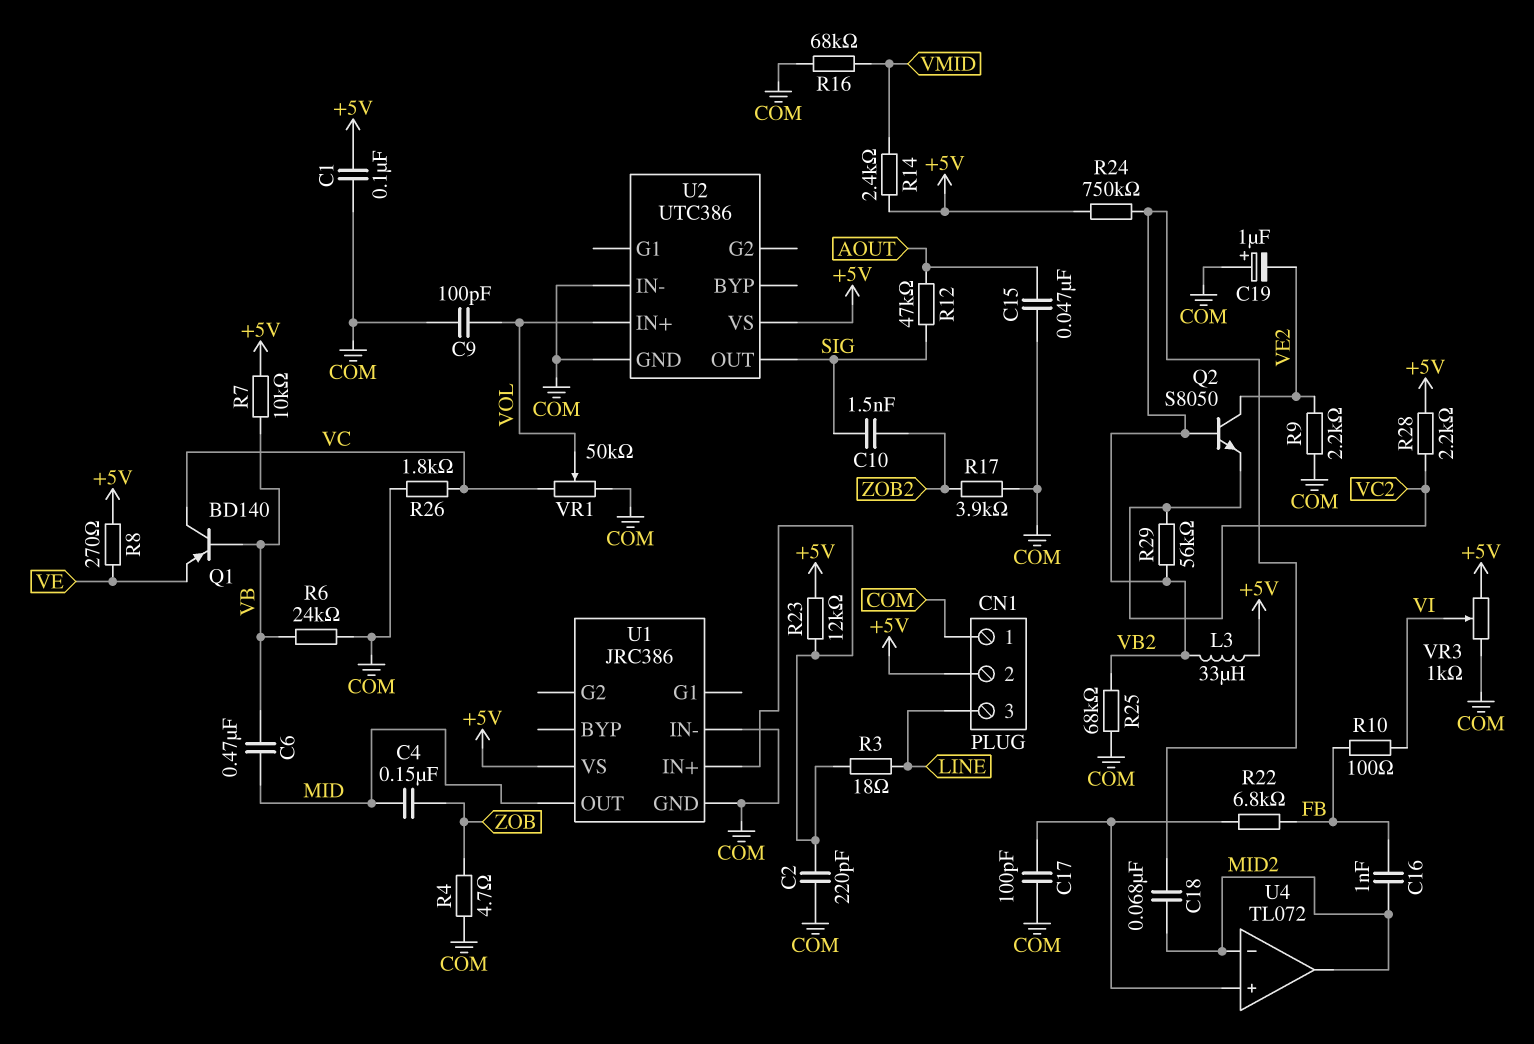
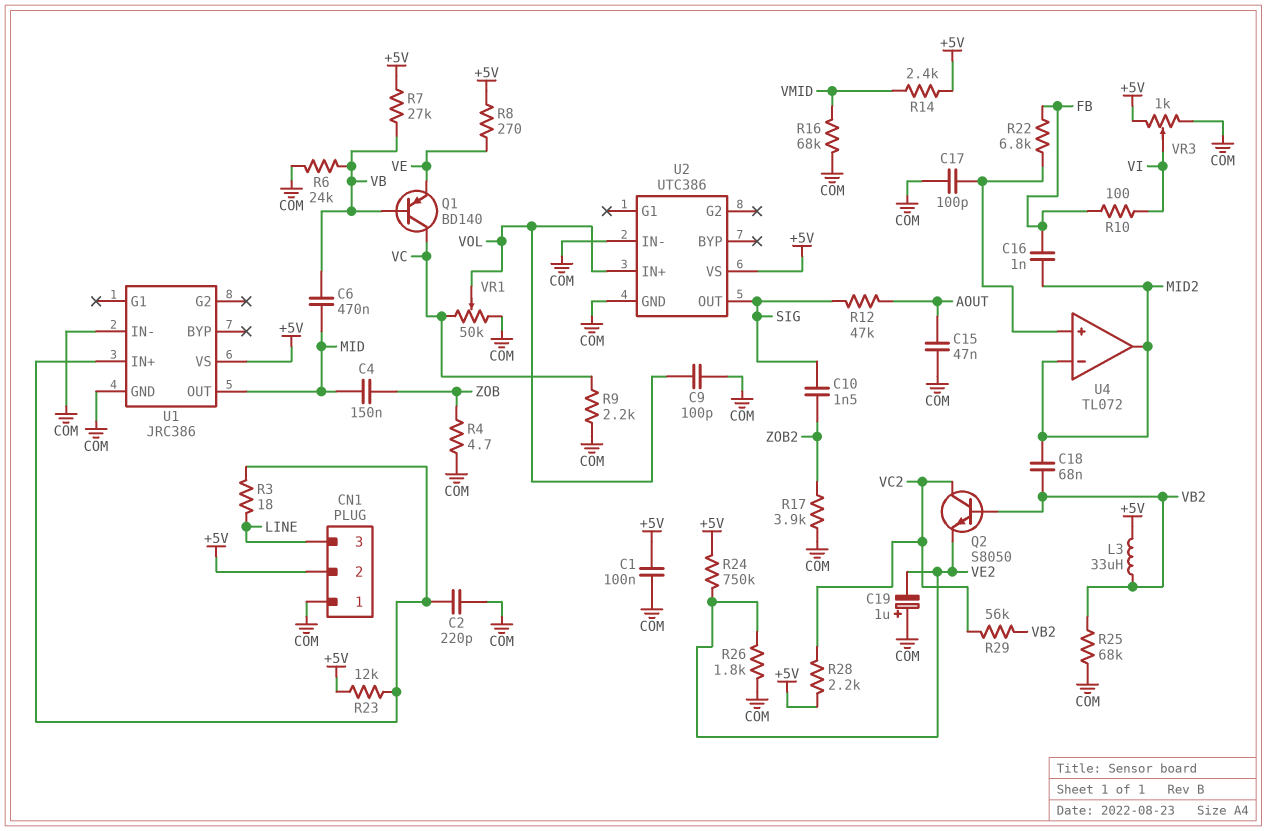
Q2: NPN S8050 (B VB2, C VE2, E VC2) -> NPN S8050 (B VB2, C VC2, E VE2)
R7: 10k (+5V, VB) -> 27k (+5V, VB)
R9: 2.2k (COM, VE2) -> 2.2k (COM, VC)
R24: 750k (+5V, VB2) -> 750k (+5V, VE2)
R26: 1.8k (COM, VC) -> 1.8k (COM, VE2)

